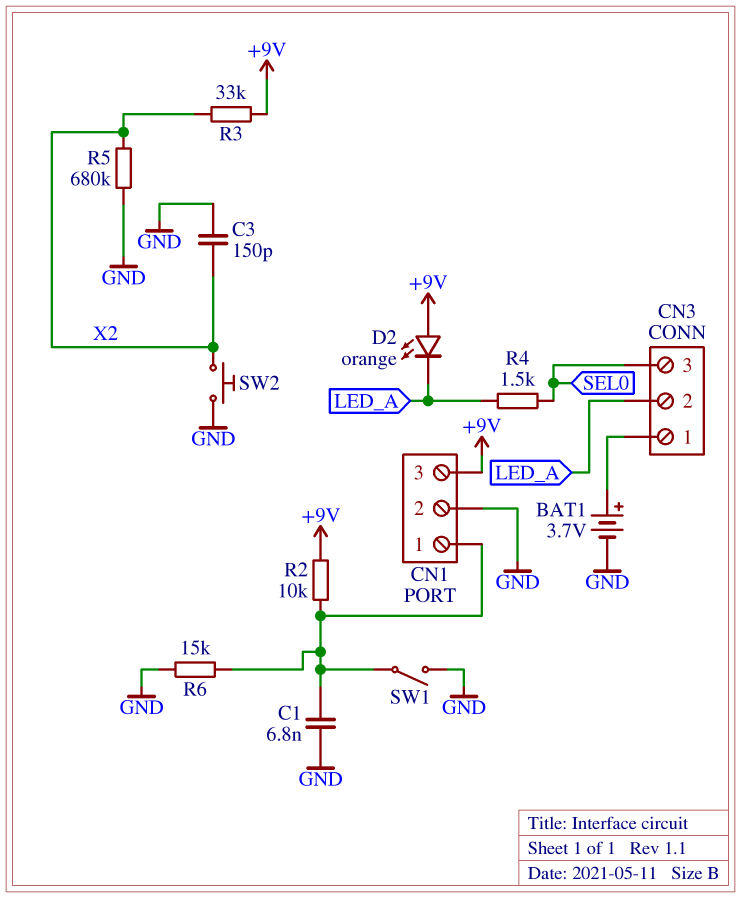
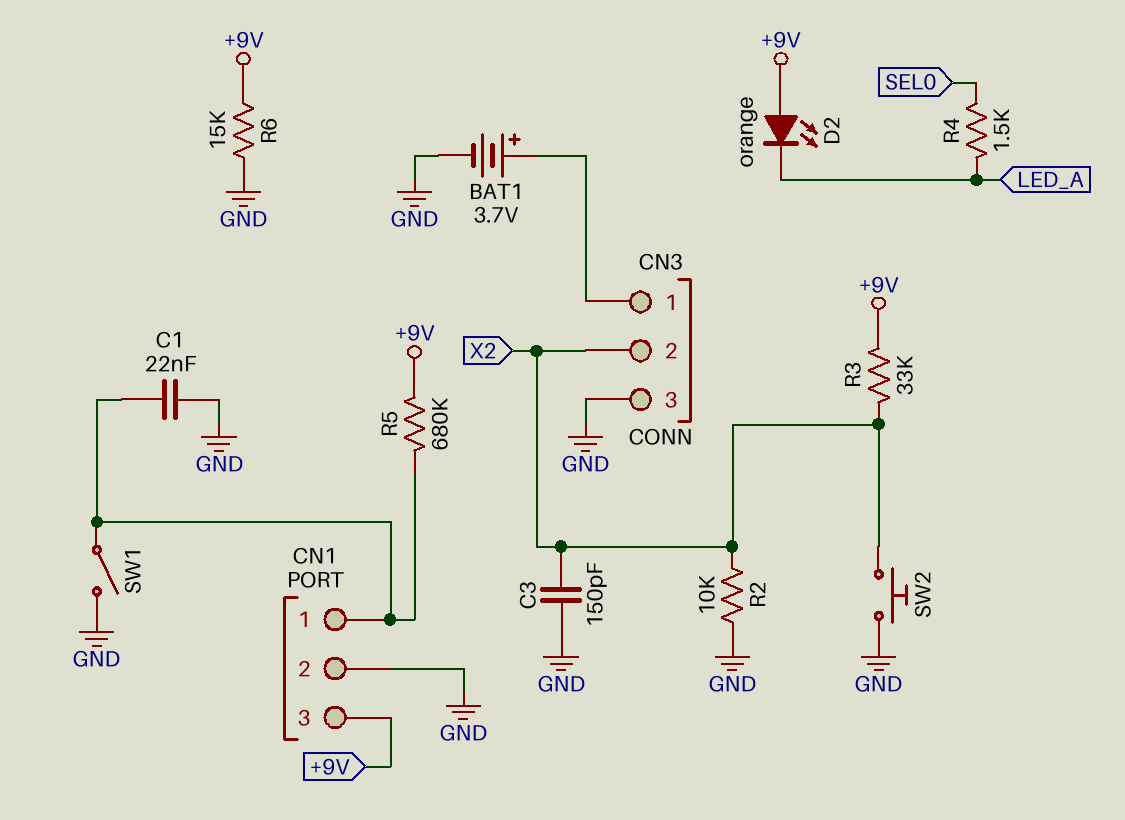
C1: 6.8nF (CN1/1, GND) -> 22nF (CN1/1, GND)
CN3 pin 2: LED_A -> X2
CN3 pin 3: SEL0 -> GND
R2: 10k (+9V, CN1/1) -> 10k (GND, X2)
R5: 680k (GND, X2) -> 680k (+9V, CN1/1)
R6: 15k (CN1/1, GND) -> 15k (+9V, GND)

